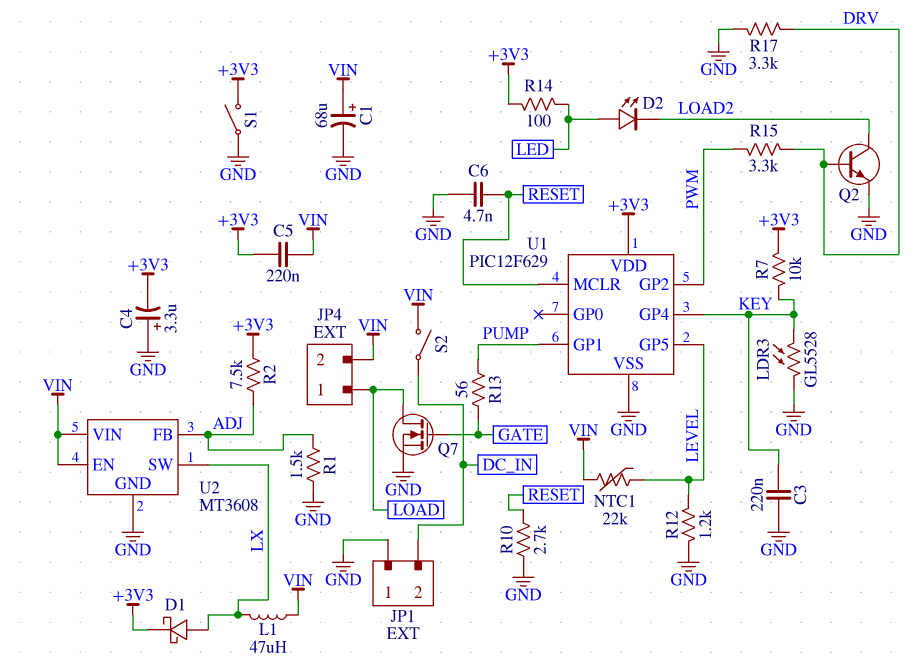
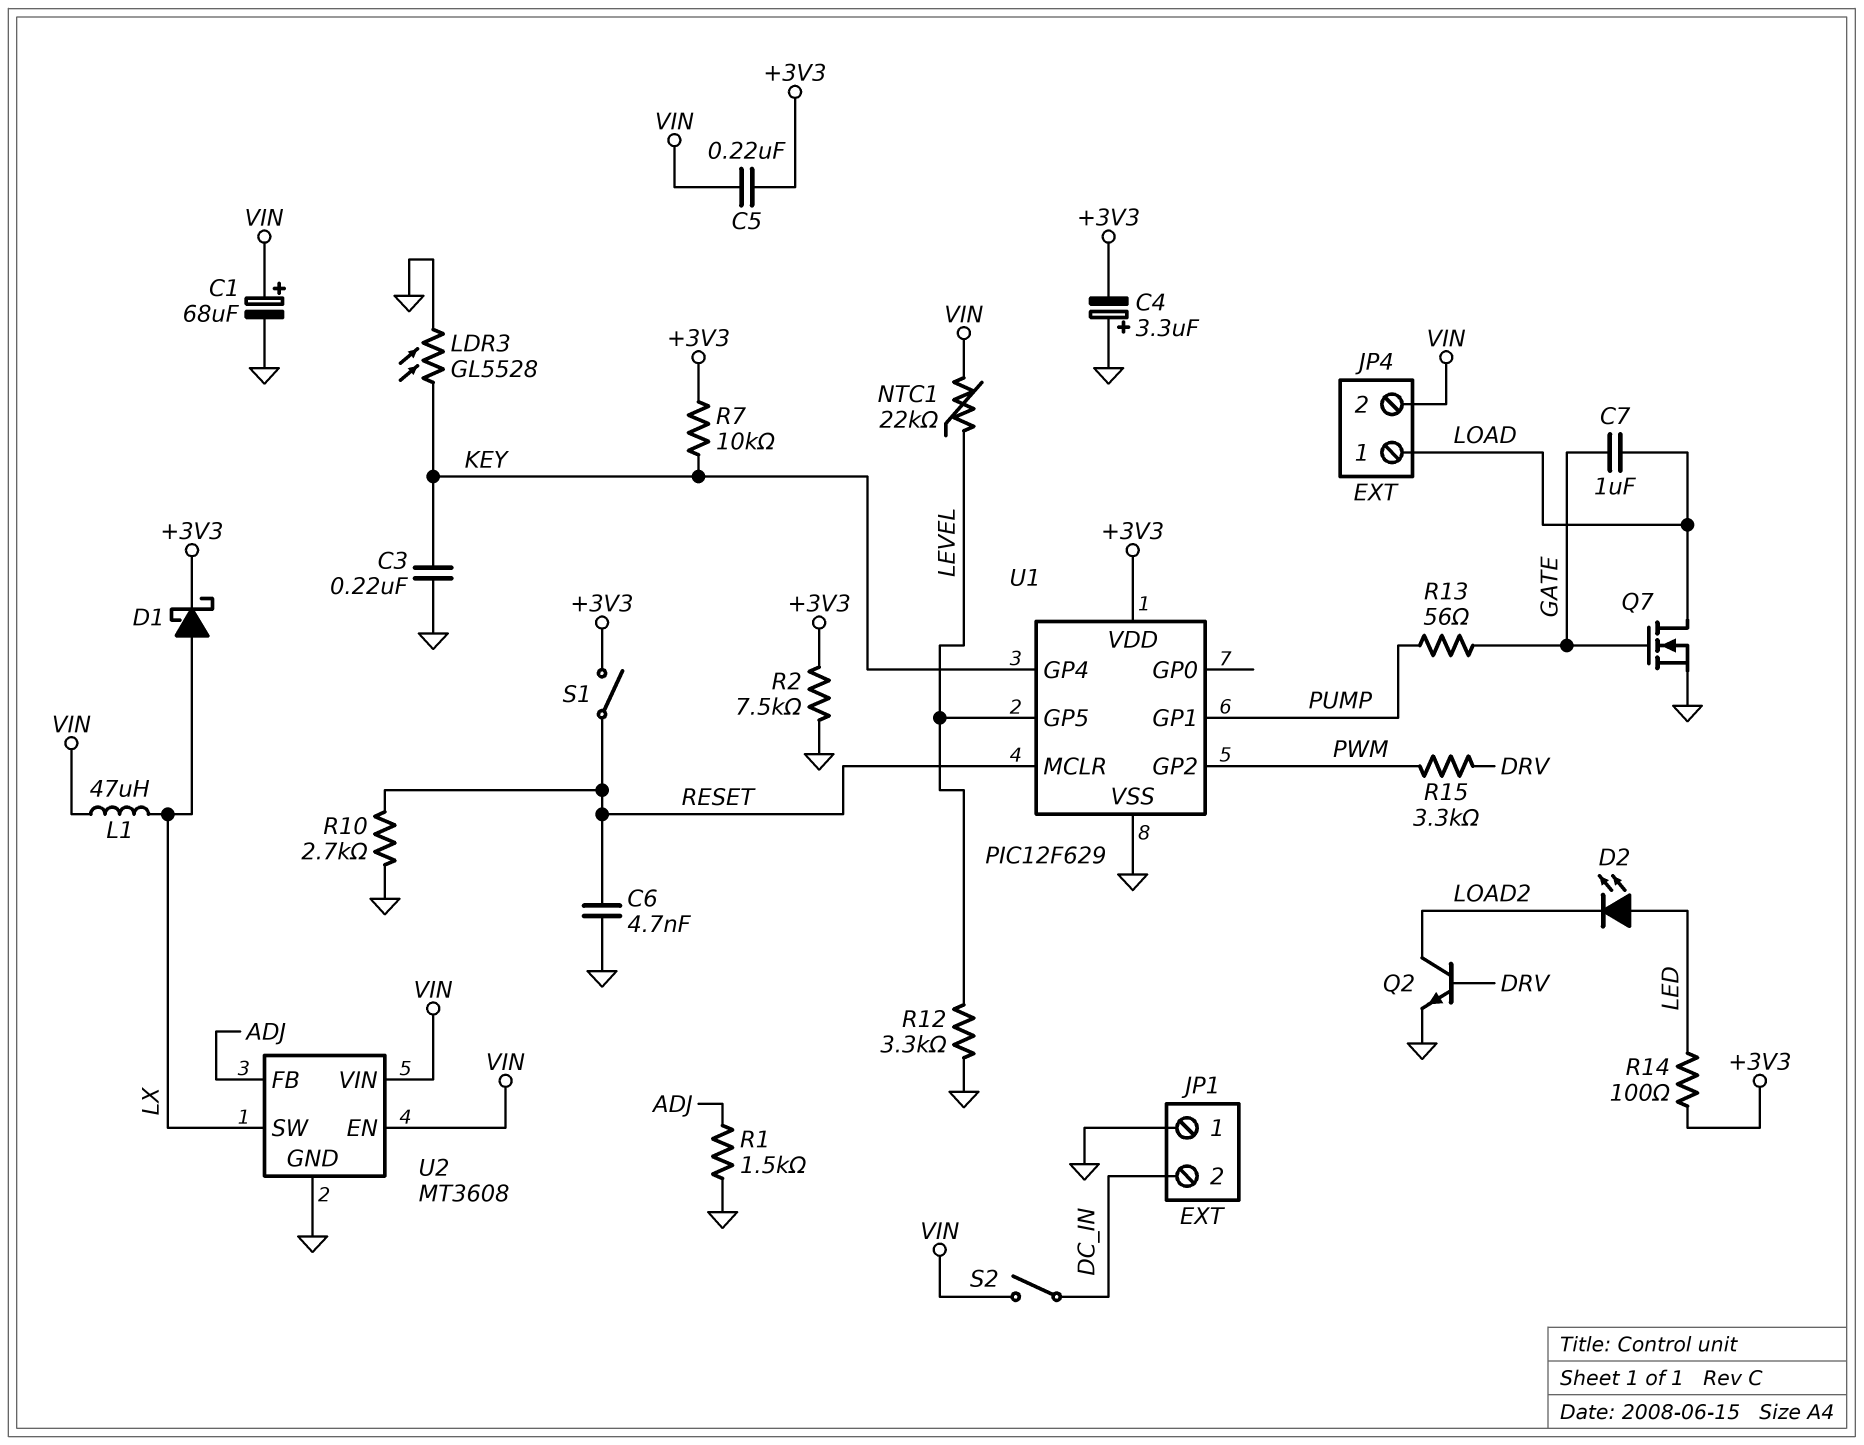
C7: none -> 1uF (GATE, LOAD)
R2: 7.5k (+3V3, ADJ) -> 7.5k (+3V3, GND)
R12: 1.2k (GND, LEVEL) -> 3.3k (GND, LEVEL)
R17: 3.3k (DRV, GND) -> none
S1: switch (+3V3, GND) -> switch (+3V3, RESET)

